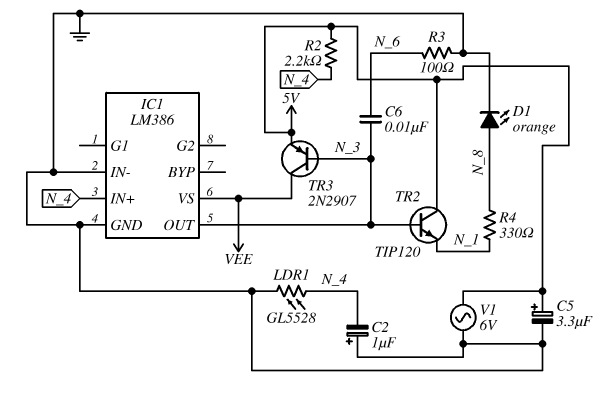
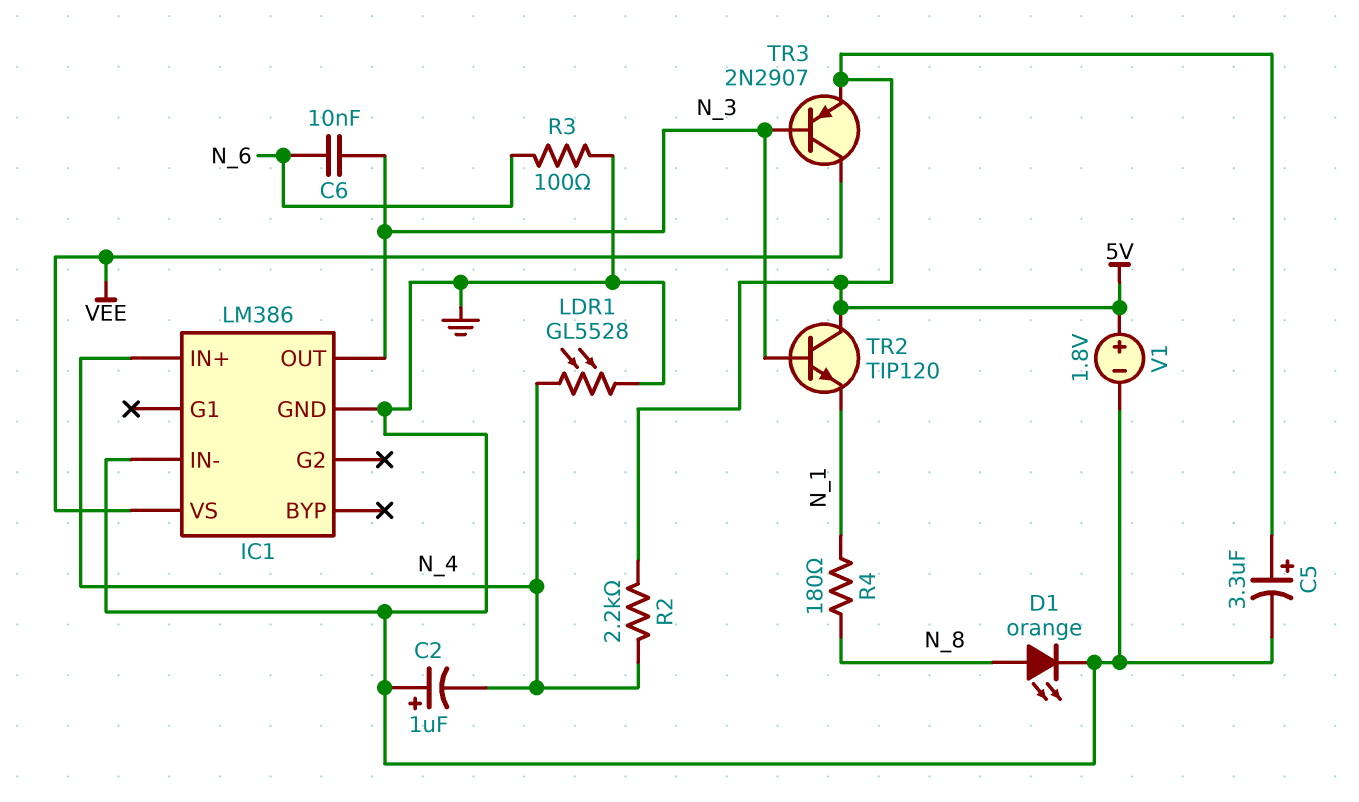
R4: 330 (N_1, N_8) -> 180 (N_1, N_8)
V1: AC 6V (5V, GND) -> 1.8V (plus 5V, minus GND)

